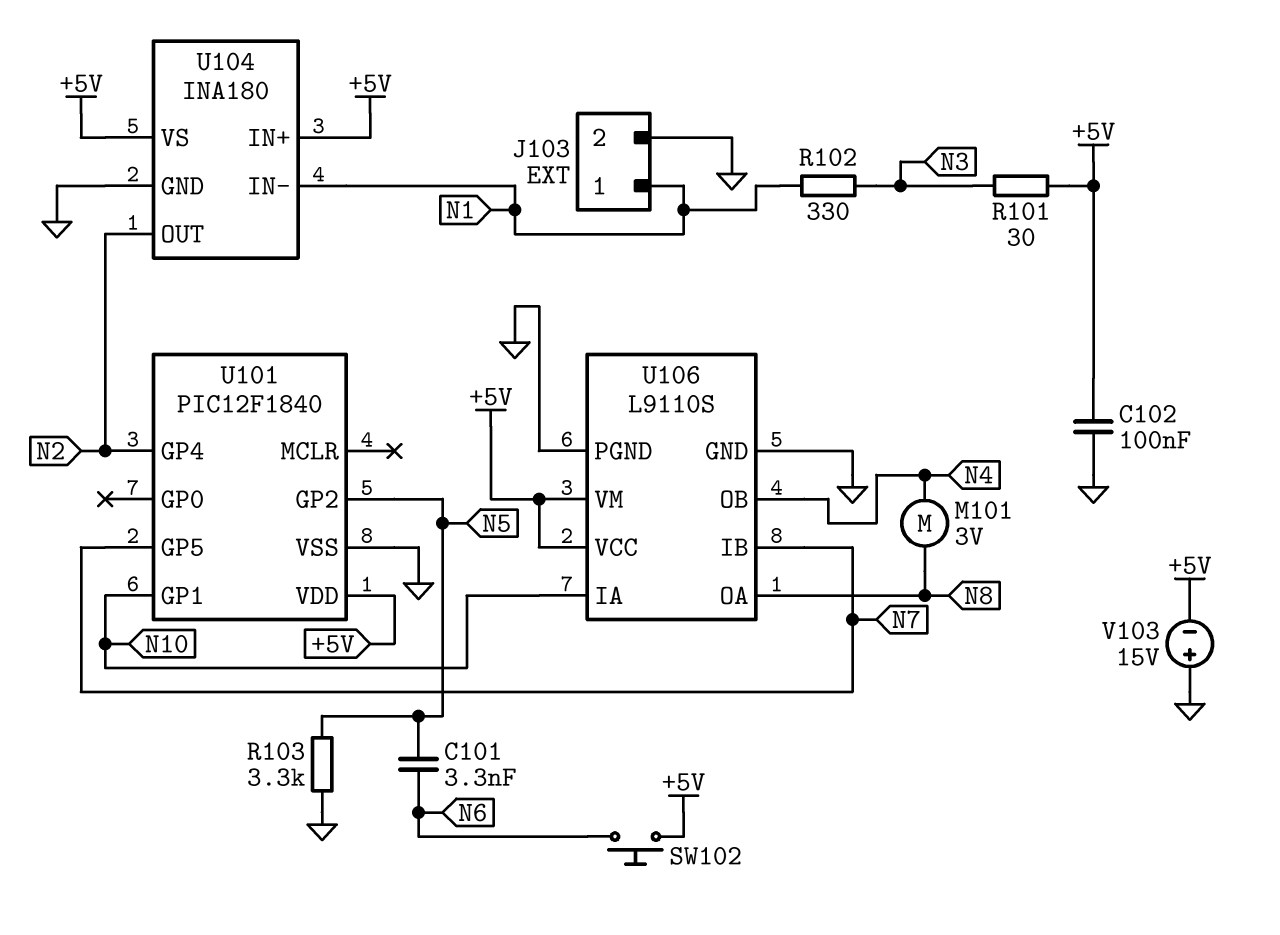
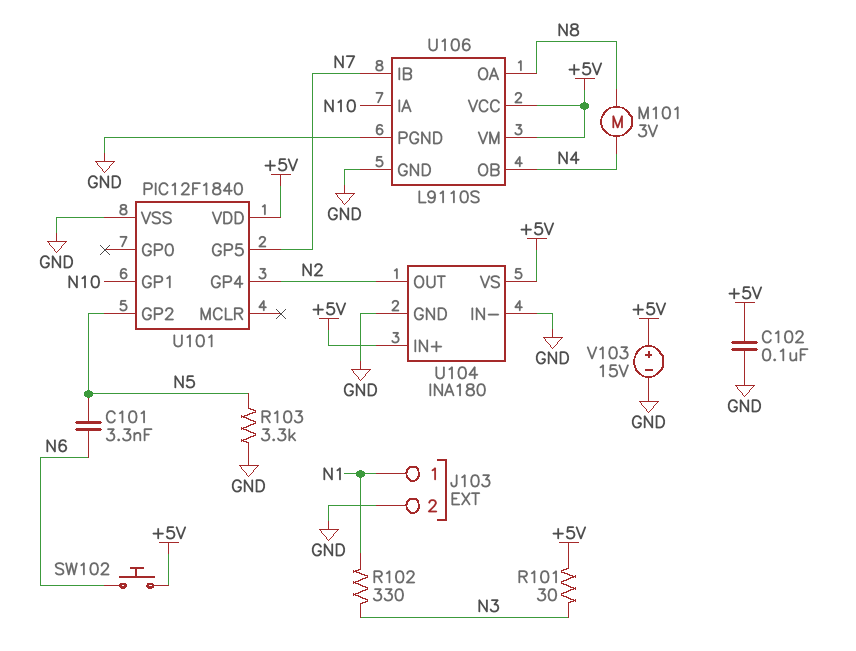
U104 pin IN-: N1 -> GND
V103: 15V (plus GND, minus +5V) -> 15V (plus +5V, minus GND)

